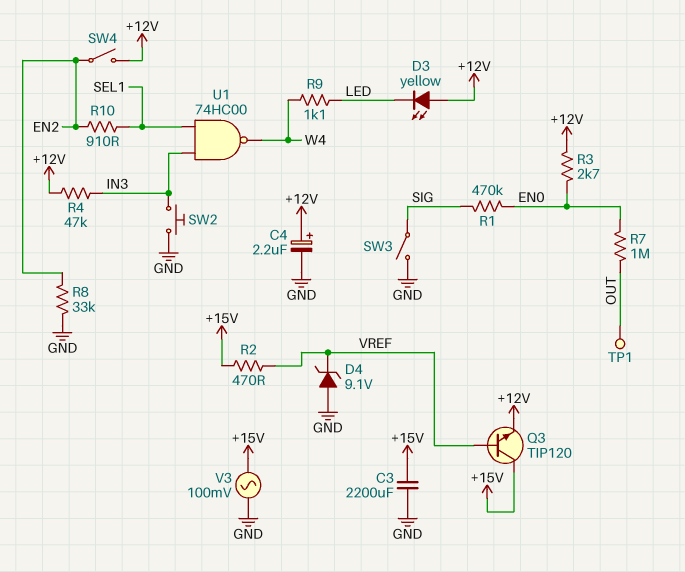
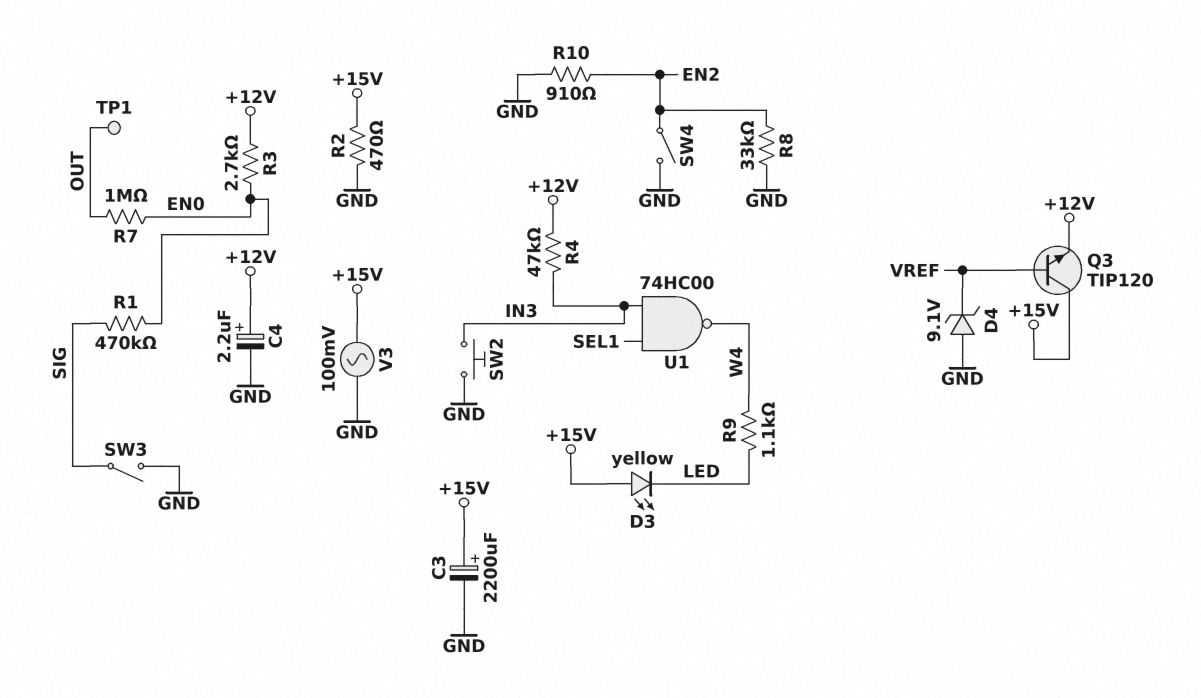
C3: 2200uF (+15V, GND) -> 2200uF (plus +15V, minus GND)
D3: LED yellow (A +12V, K LED) -> LED yellow (A +15V, K LED)
R2: 470 (+15V, VREF) -> 470 (+15V, GND)
R10: 910 (EN2, SEL1) -> 910 (EN2, GND)
SW4: switch (+12V, EN2) -> switch (EN2, GND)

